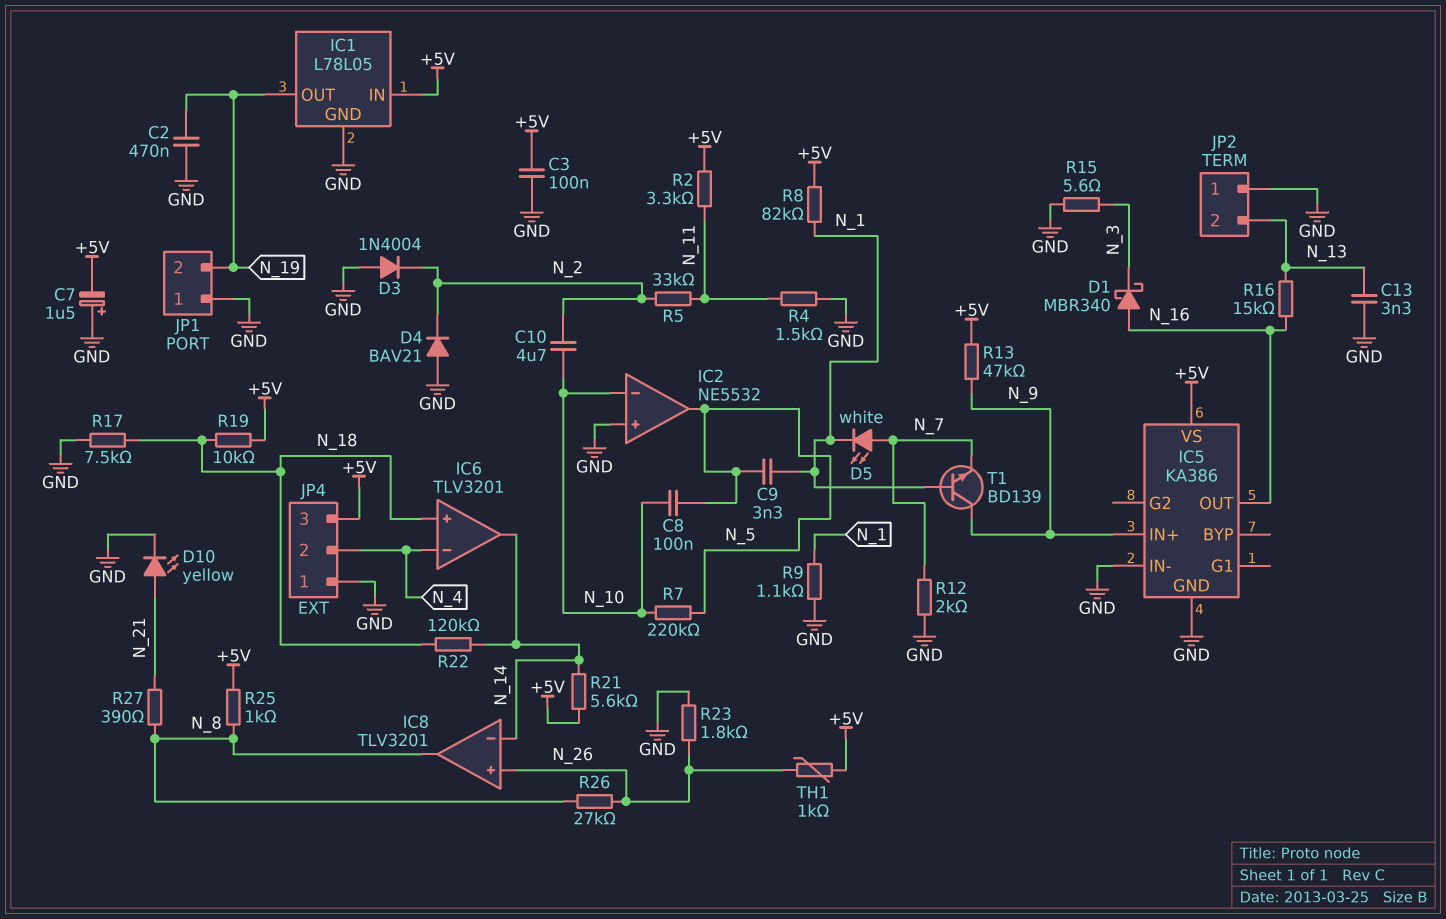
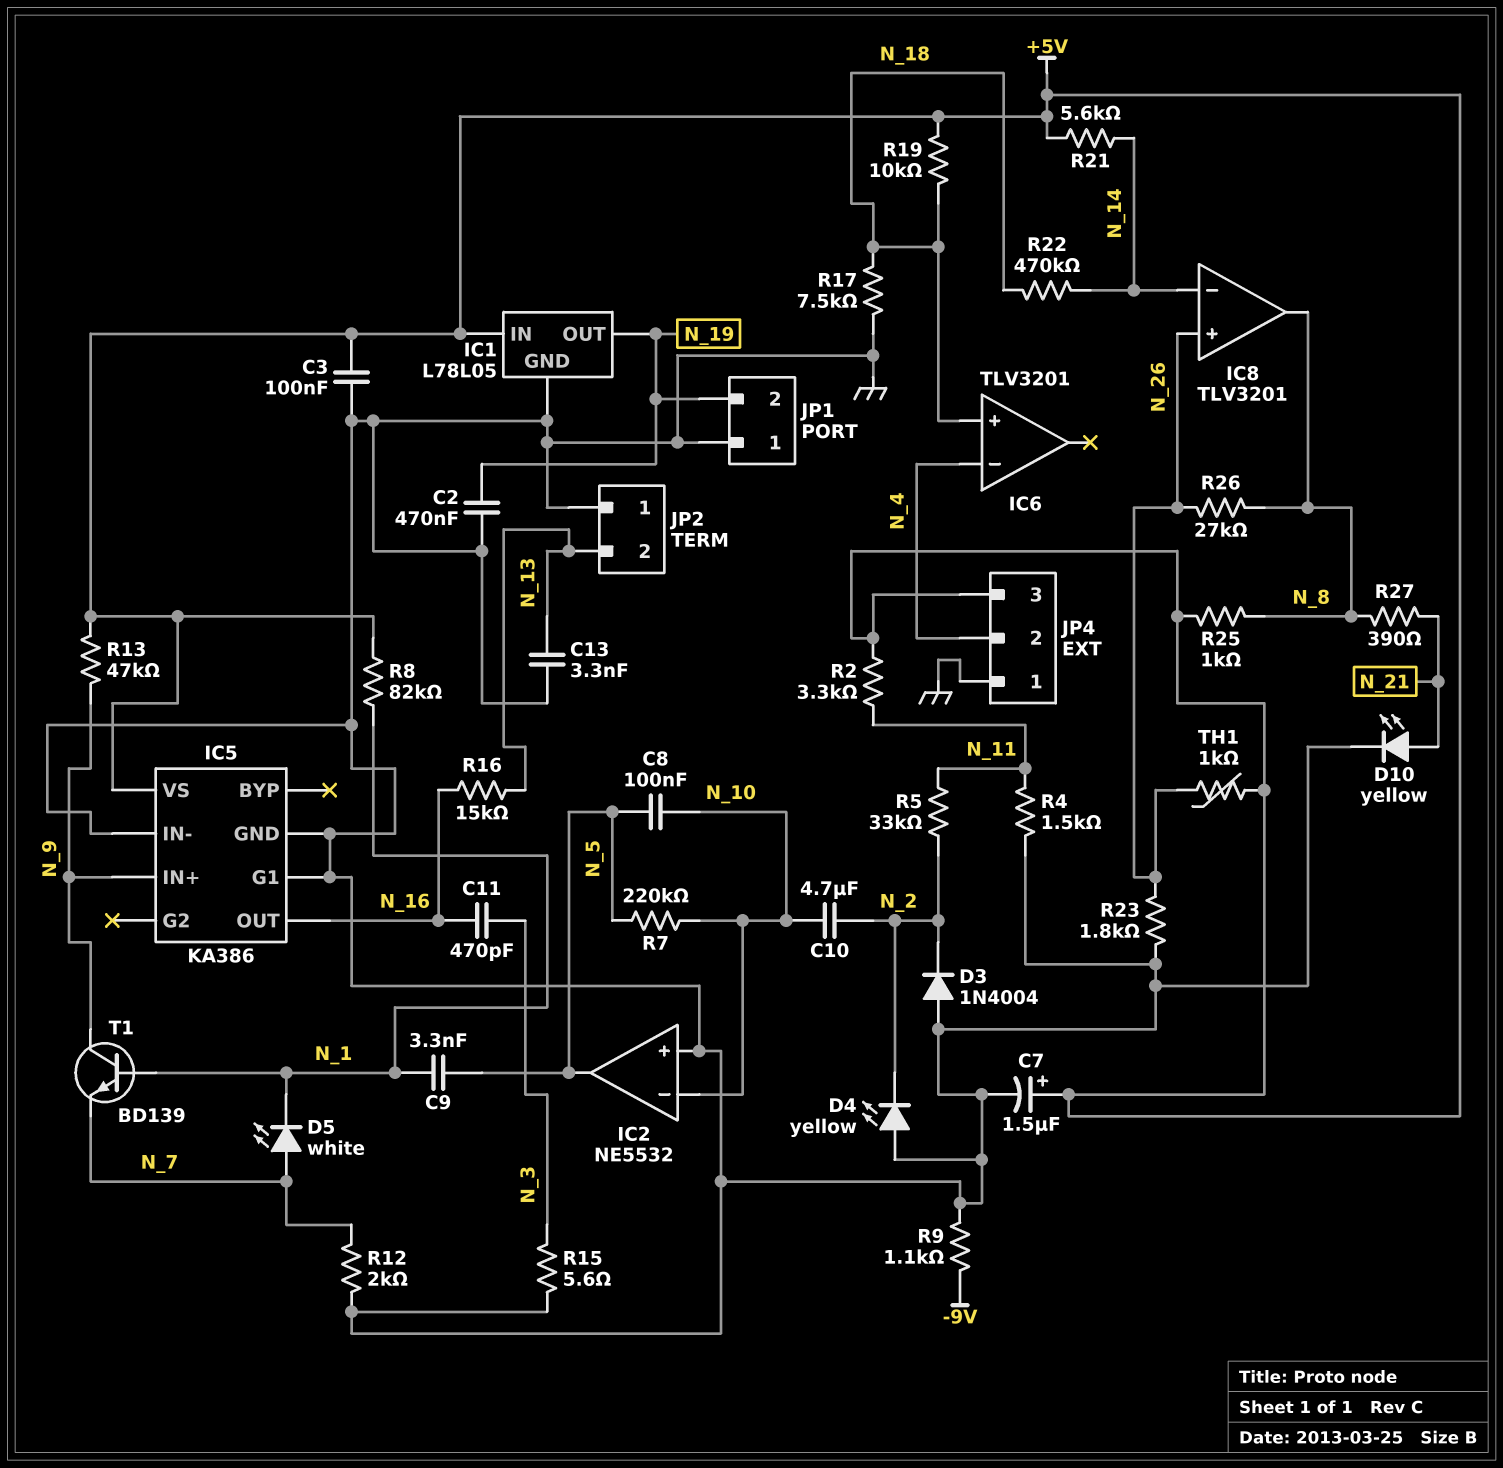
C7: 1.5uF (plus GND, minus +5V) -> 1.5uF (plus +5V, minus GND)
C11: none -> 470pF (N_3, N_16)
D1: schottky MBR340 (A N_16, K N_3) -> none
D4: diode BAV21 (A GND, K N_2) -> LED yellow (A GND, K N_2)
IC5 pin G1: none -> GND
IC6 pin out: N_14 -> none
R9: 1.1k (GND, N_1) -> 1.1k (-9V, GND)
R22: 120k (N_14, N_18) -> 470k (N_14, N_18)

